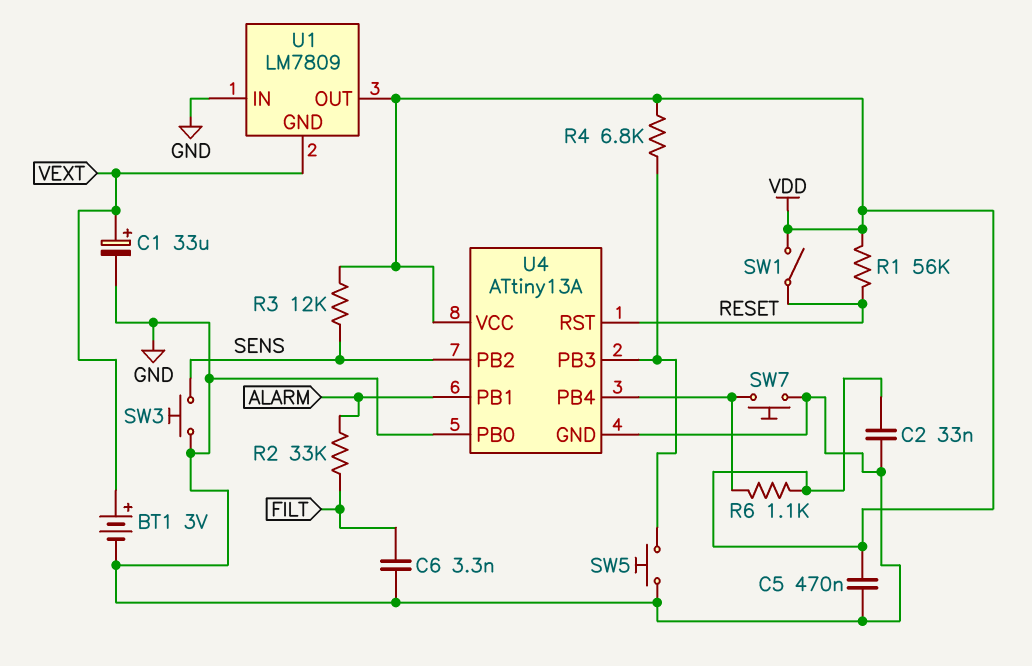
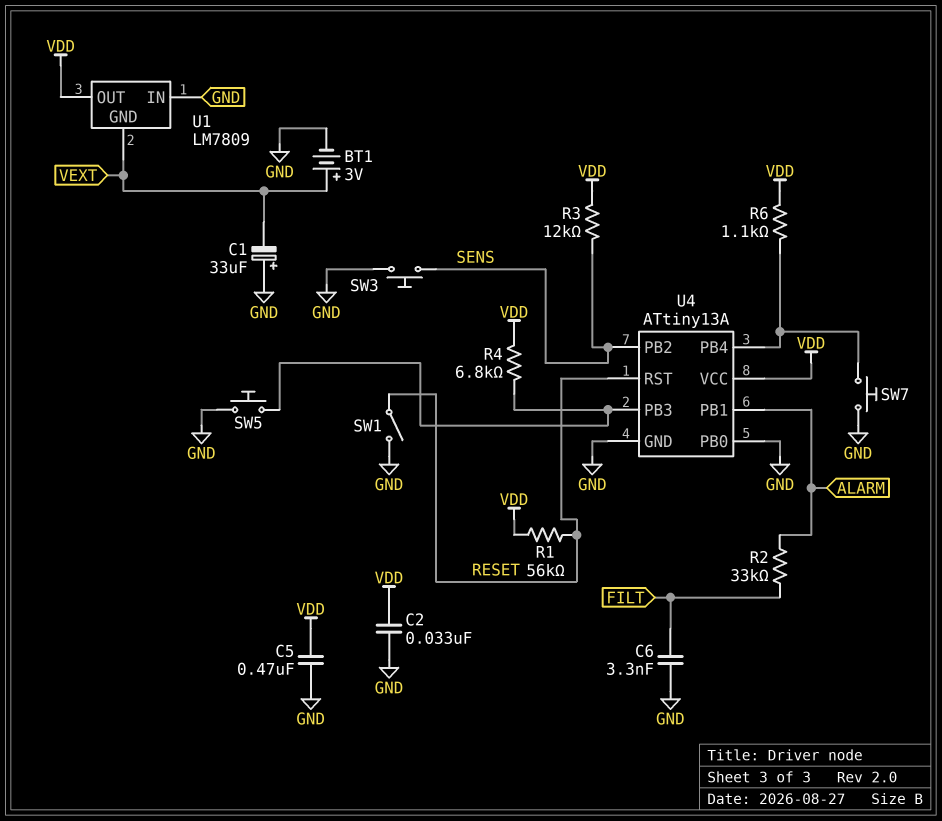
C1: 33uF (plus VEXT, minus GND) -> 33uF (plus GND, minus VEXT)
SW1: switch (RESET, VDD) -> switch (GND, RESET)

